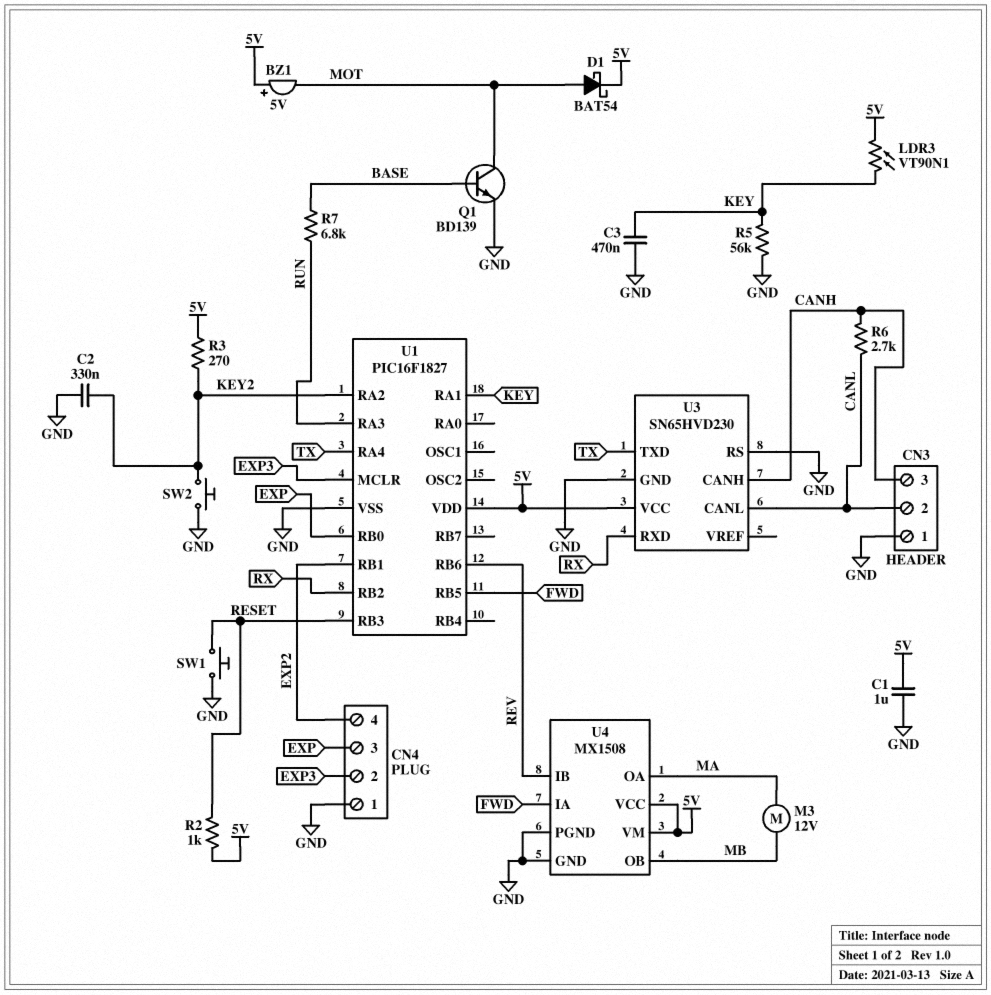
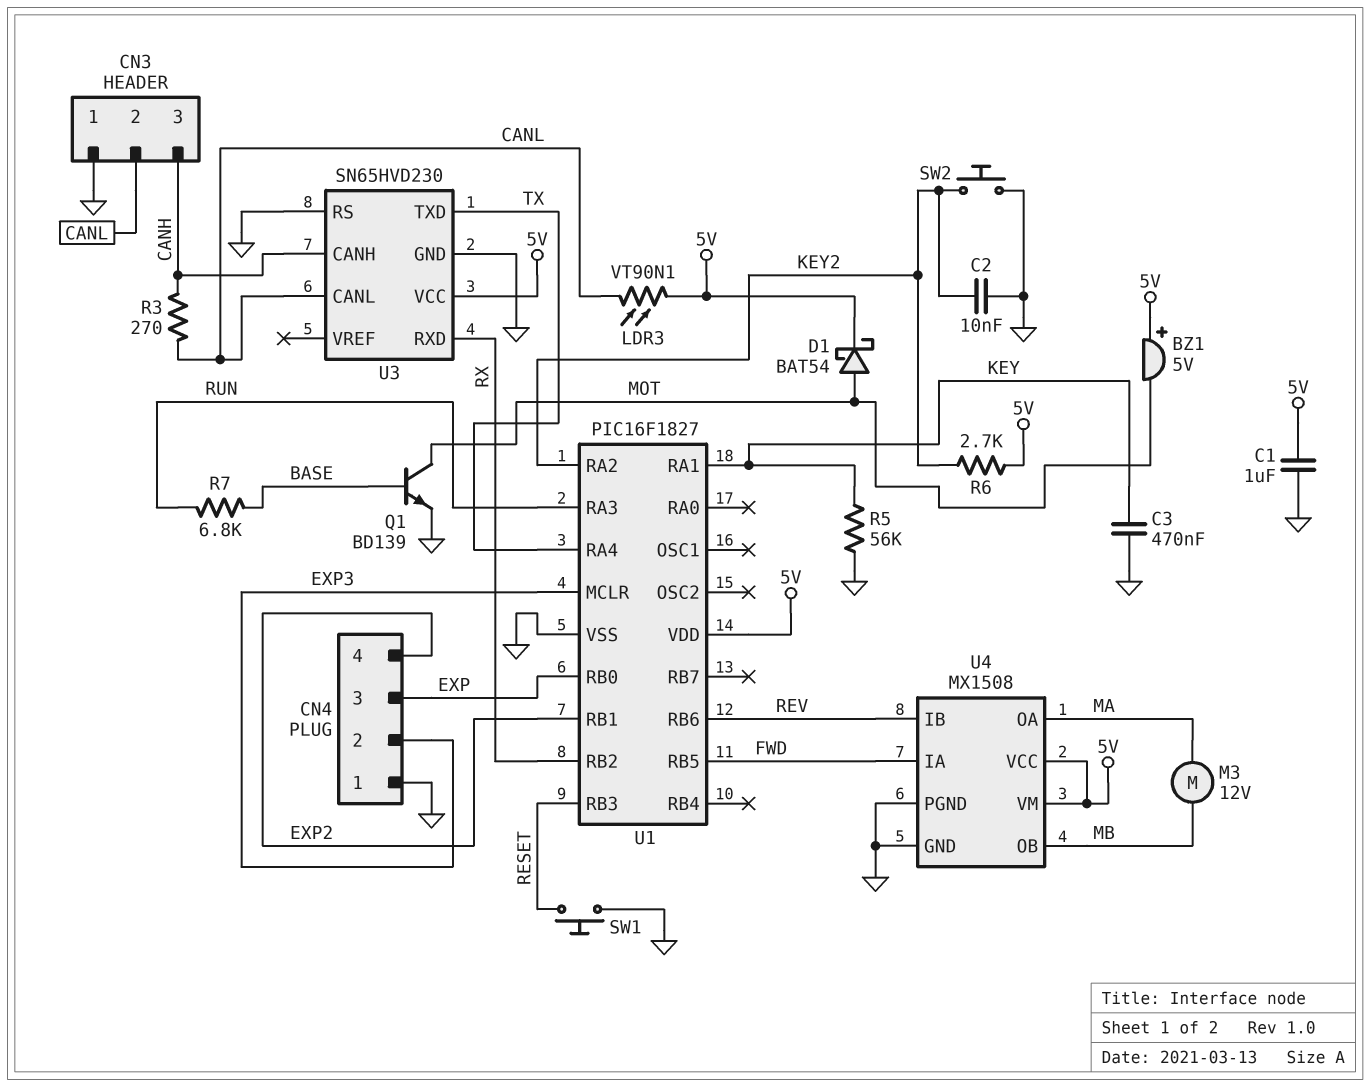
C2: 330nF (GND, KEY2) -> 10nF (GND, KEY2)
LDR3: VT90N1 (5V, KEY) -> VT90N1 (5V, CANL)
R2: 1k (5V, RESET) -> none
R3: 270 (5V, KEY2) -> 270 (CANH, CANL)
R6: 2.7k (CANH, CANL) -> 2.7k (5V, KEY2)

